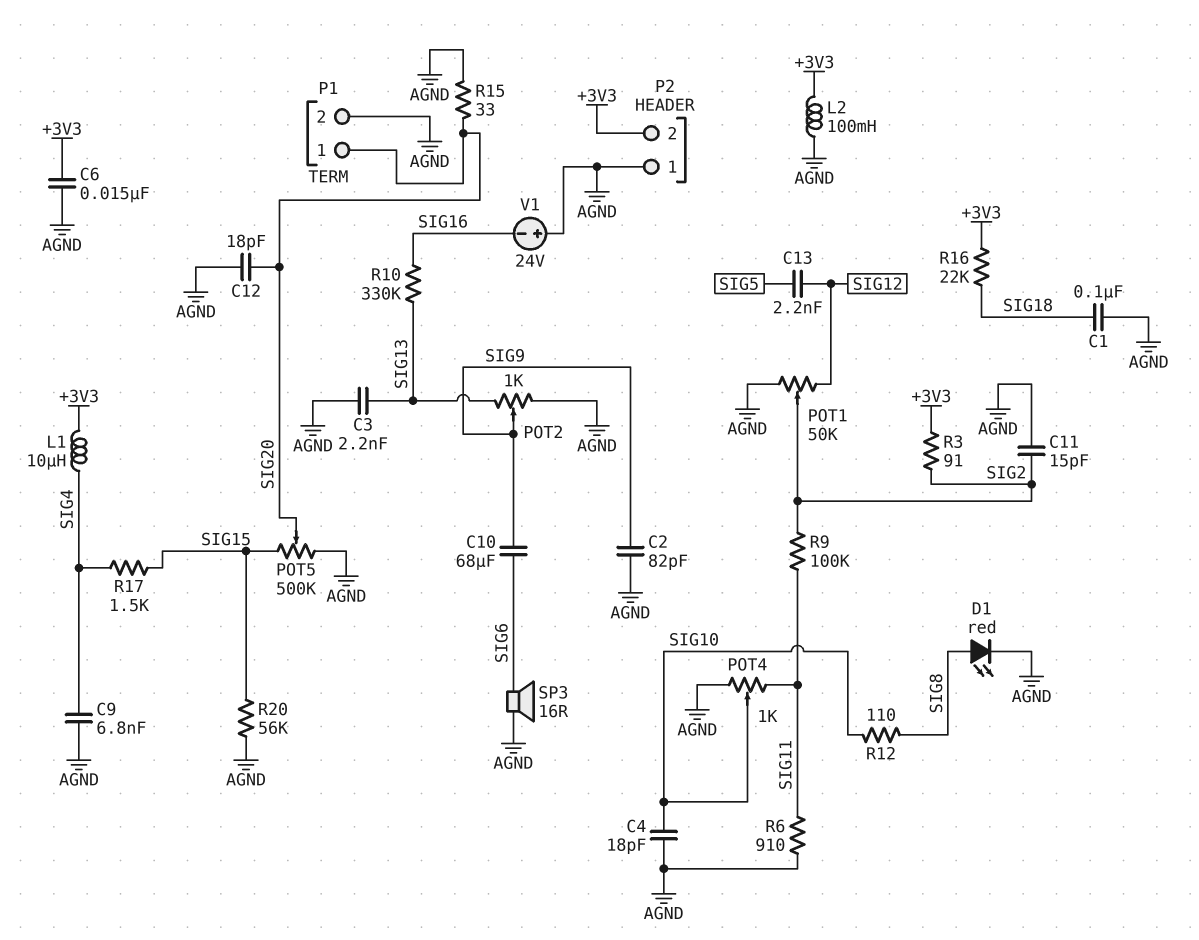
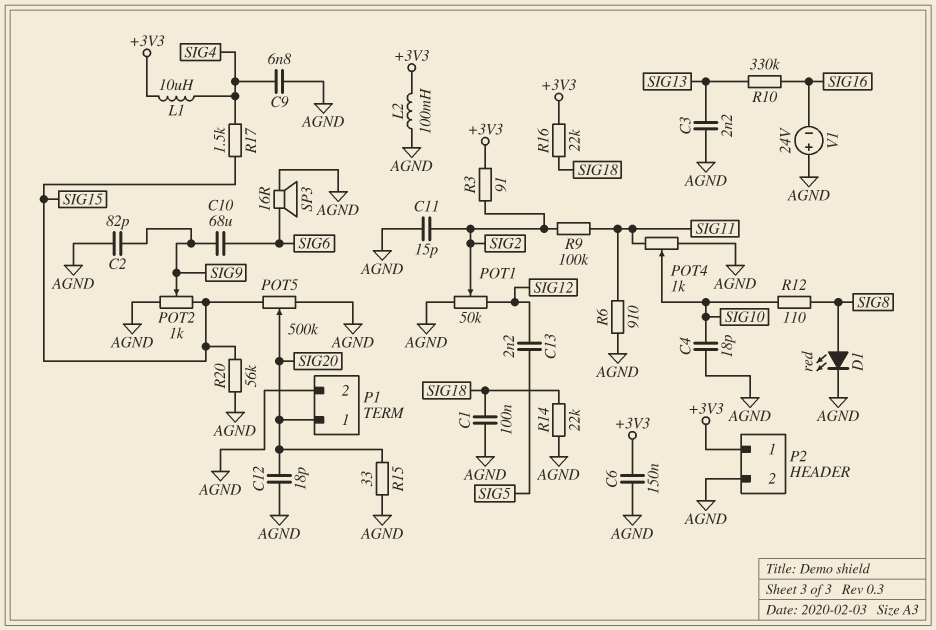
C6: 15nF (+3V3, AGND) -> 150nF (+3V3, AGND)
P2 pin 1: AGND -> +3V3
P2 pin 2: +3V3 -> AGND
POT2: 1k (AGND, SIG13, wiper SIG9) -> 1k (AGND, SIG15, wiper SIG9)
R14: none -> 22k (AGND, SIG18)

